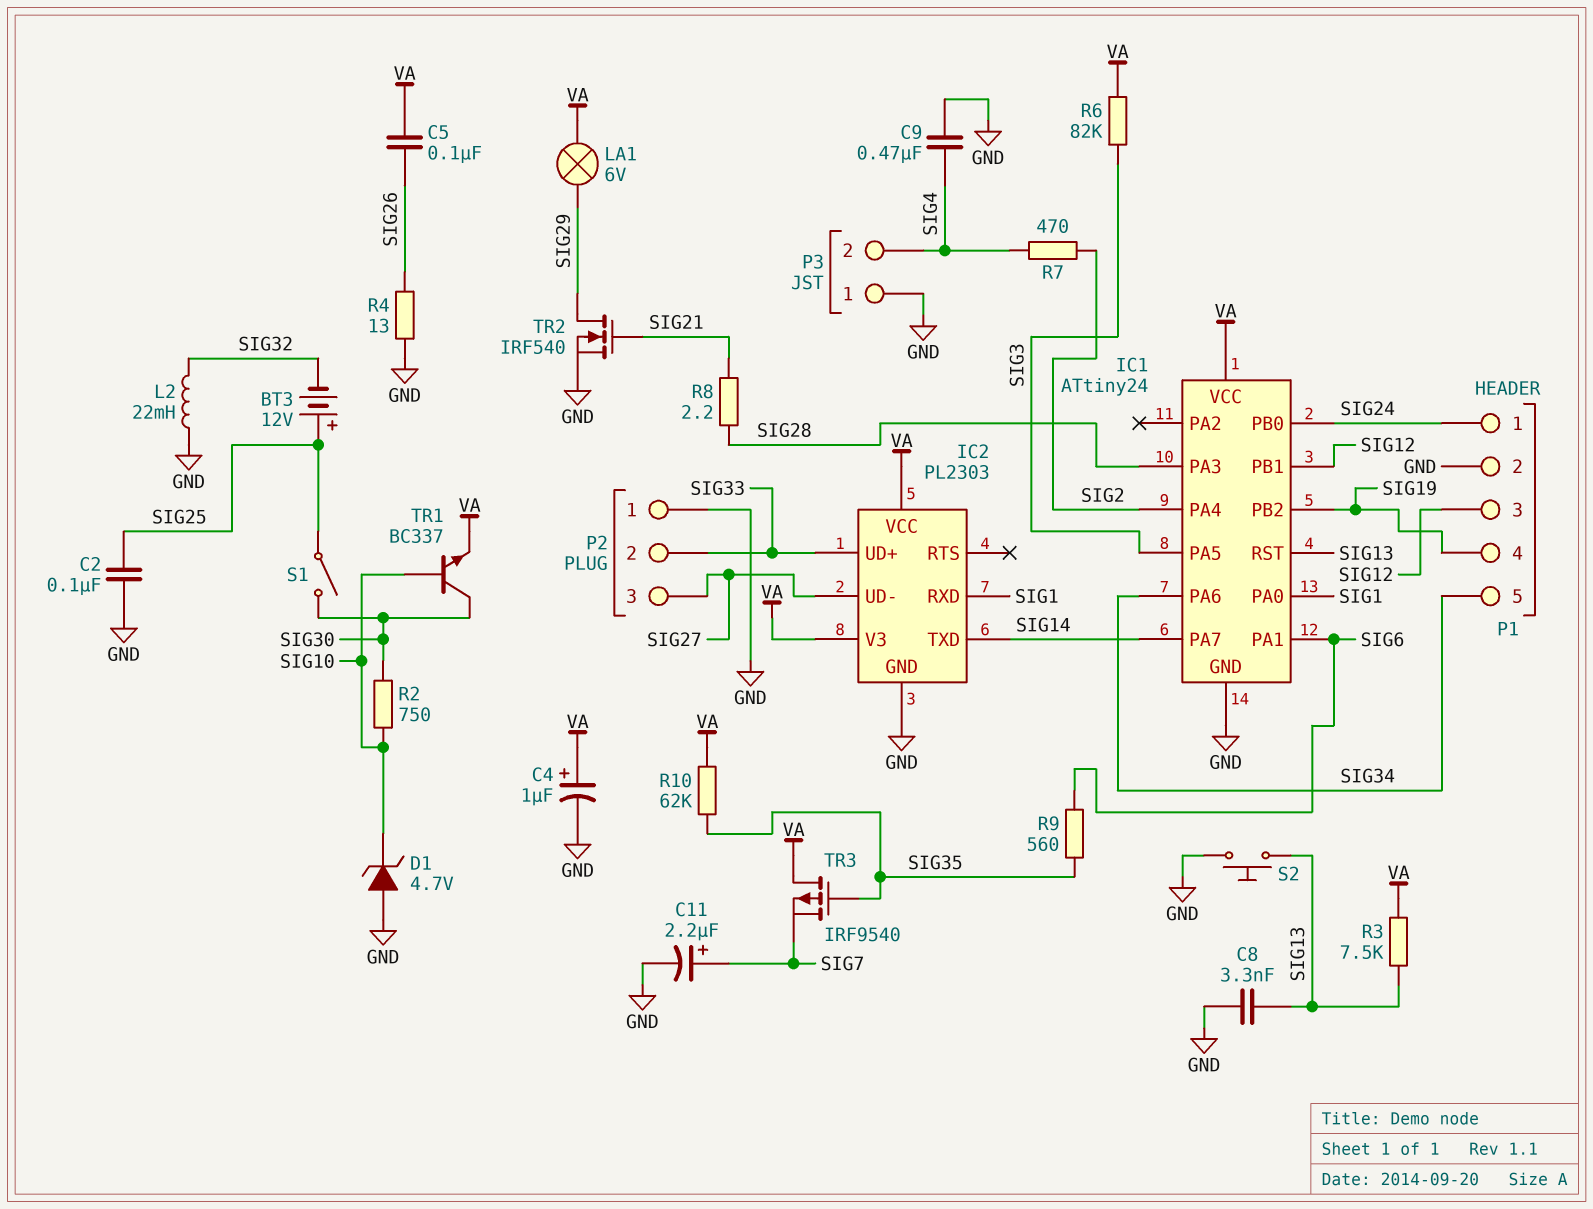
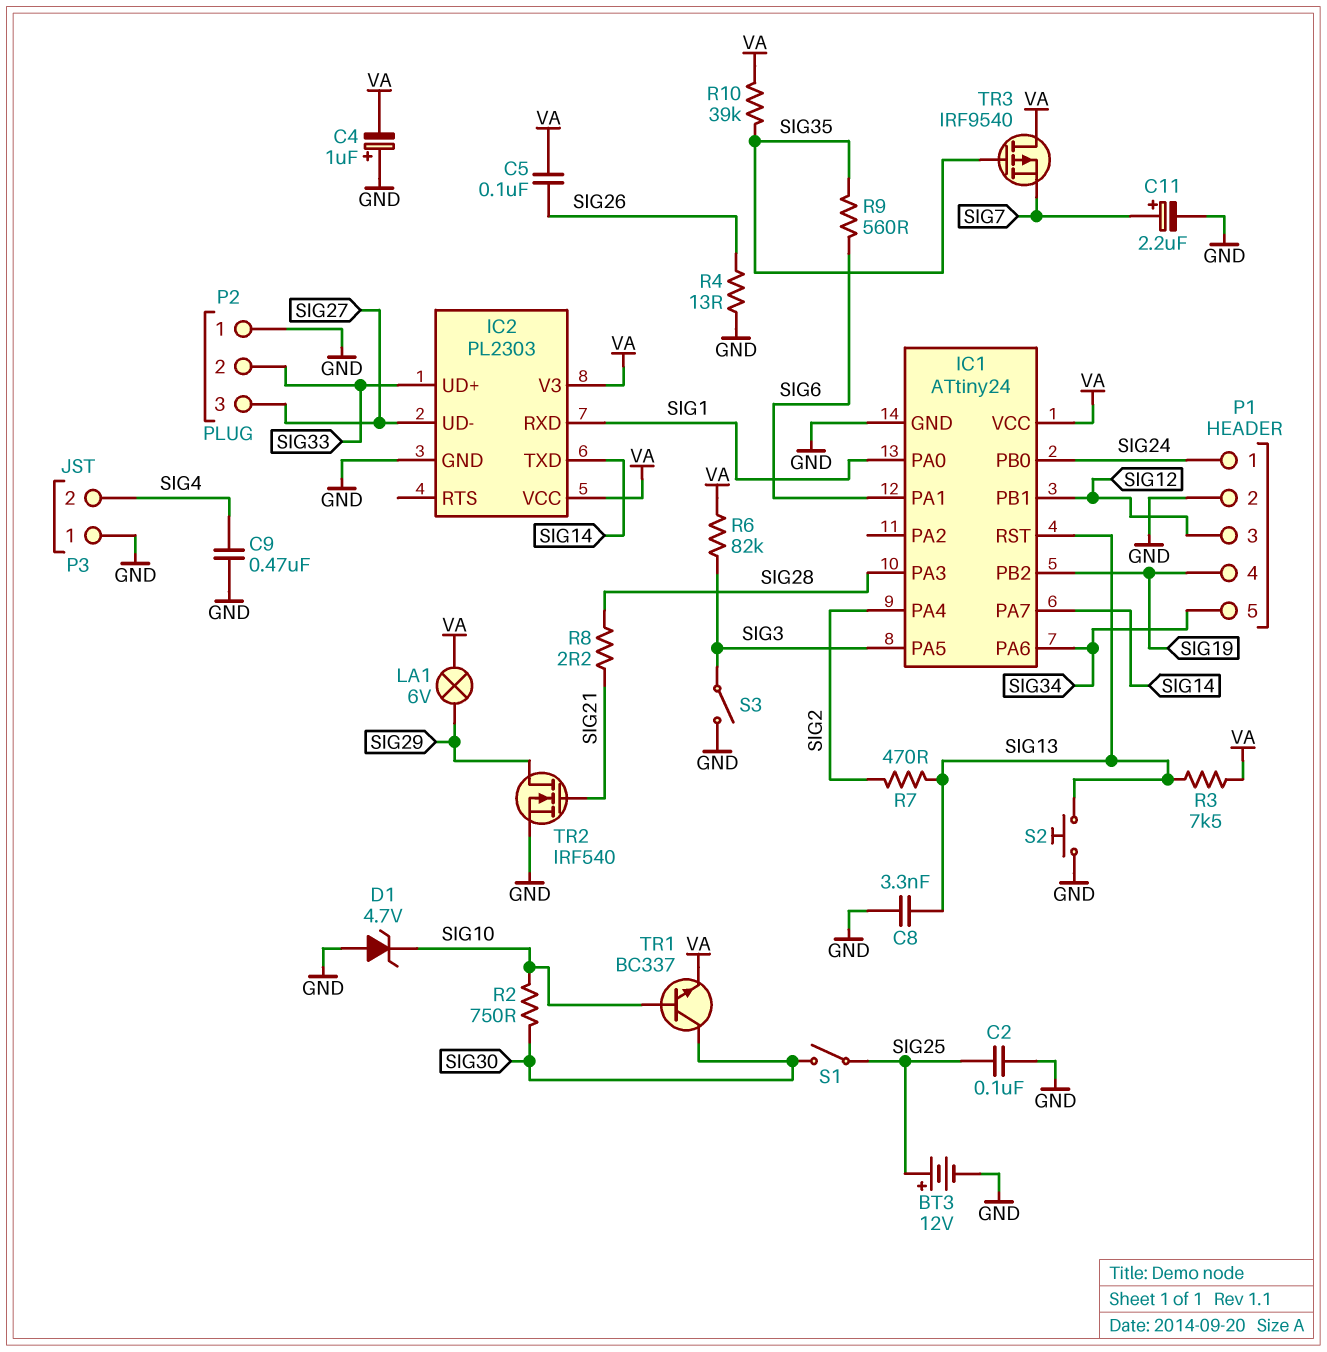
BT3: 12V (plus SIG25, minus SIG32) -> 12V (plus SIG25, minus GND)
C4: 1uF (plus VA, minus GND) -> 1uF (plus GND, minus VA)
L2: 22mH (GND, SIG32) -> none
R7: 470 (SIG2, SIG4) -> 470 (SIG2, SIG13)
R10: 62k (SIG35, VA) -> 39k (SIG35, VA)
S3: none -> switch (GND, SIG3)

